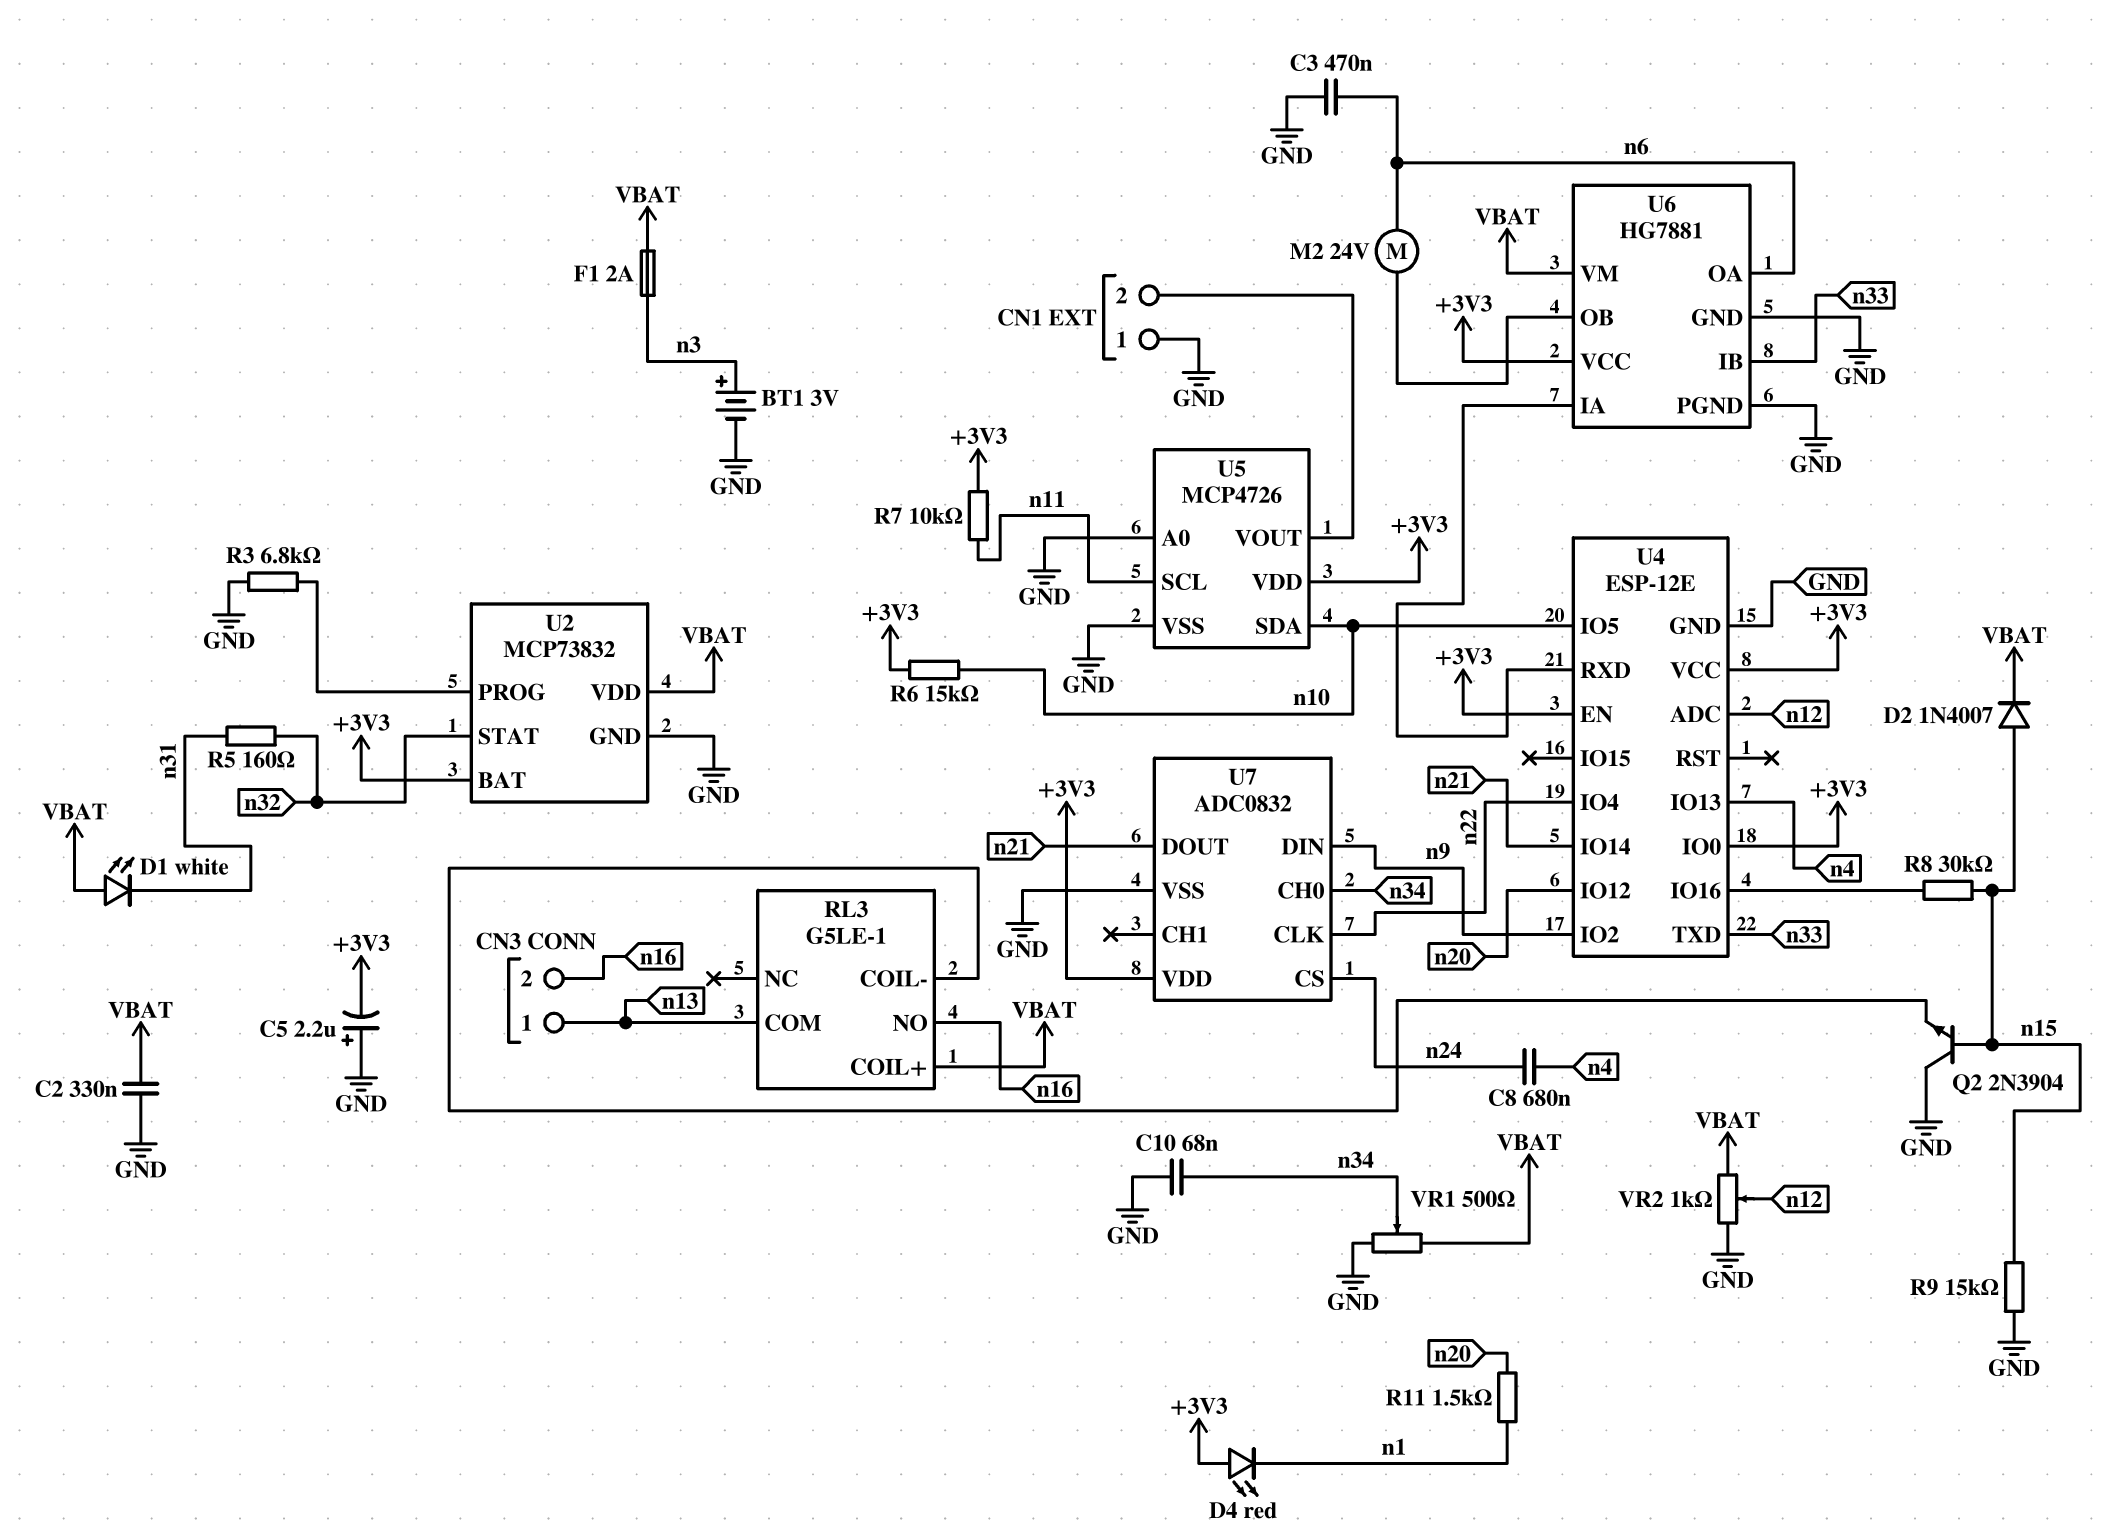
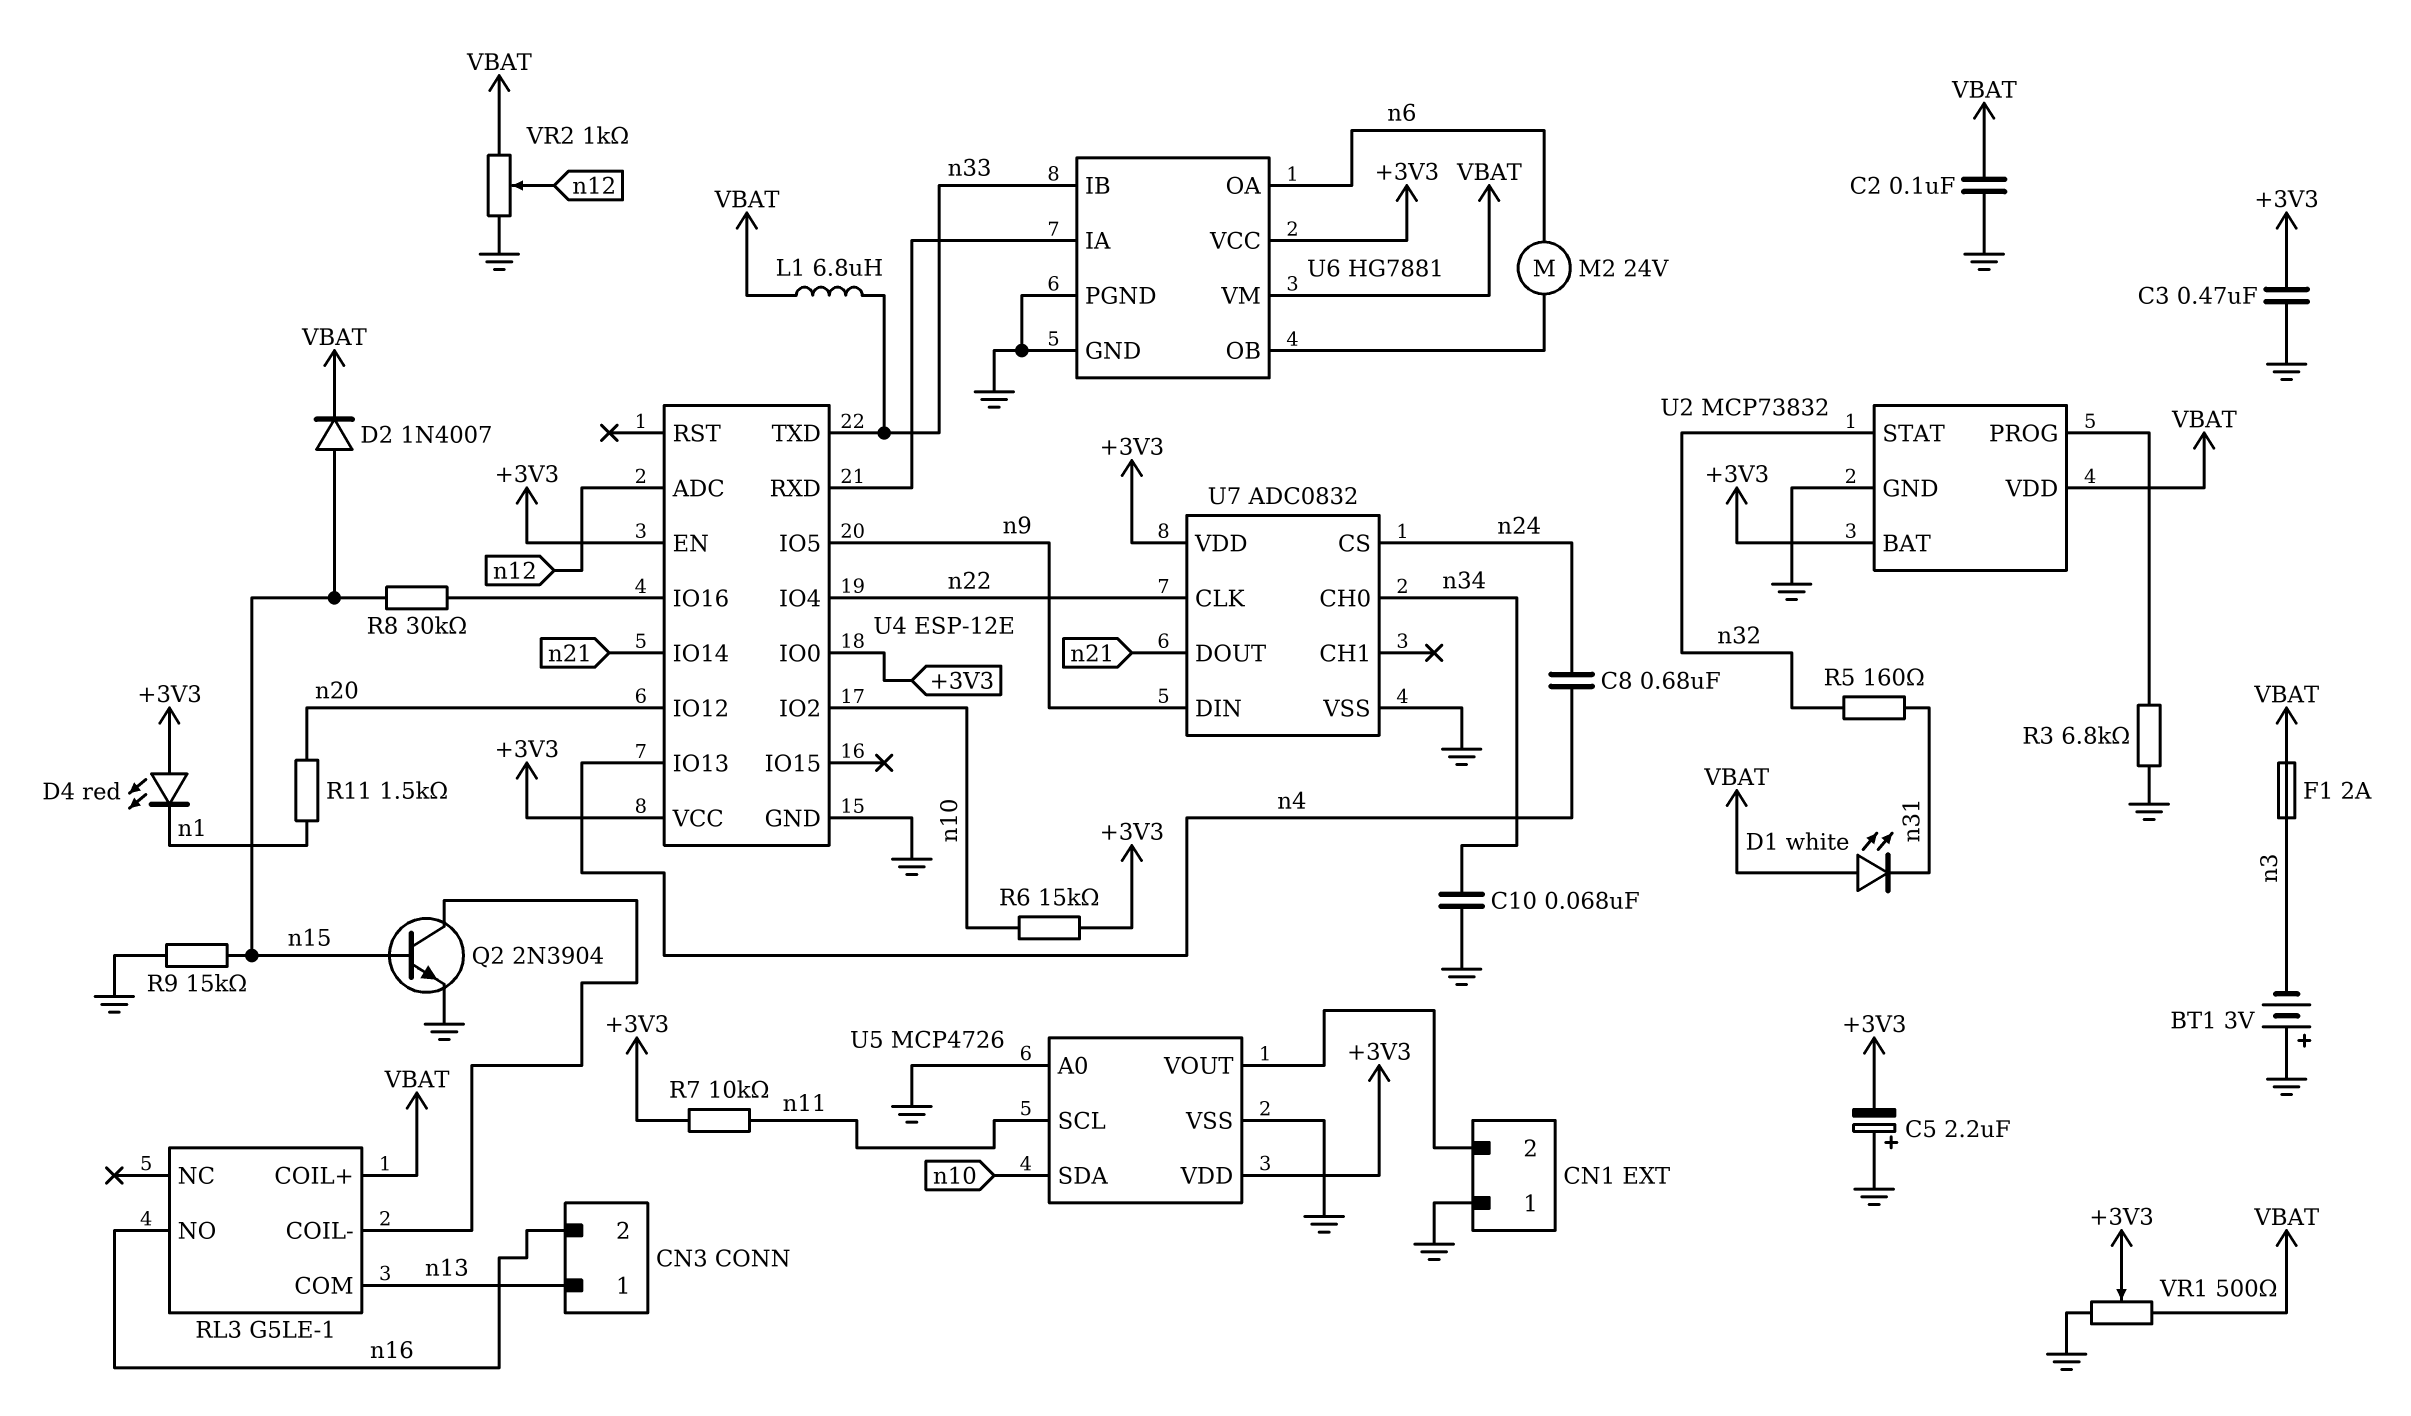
BT1: 3V (plus n3, minus GND) -> 3V (plus GND, minus n3)
C2: 330nF (GND, VBAT) -> 100nF (GND, VBAT)
C3: 470nF (GND, n6) -> 470nF (+3V3, GND)
L1: none -> 6.8uH (VBAT, n33)
Q2: NPN 2N3904 (B n15, C GND, E RL3/COIL-) -> NPN 2N3904 (B n15, C RL3/COIL-, E GND)
U4 pin IO2: n9 -> n10
U4 pin IO5: n10 -> n9
VR1: 500 (GND, VBAT, wiper n34) -> 500 (GND, VBAT, wiper +3V3)

